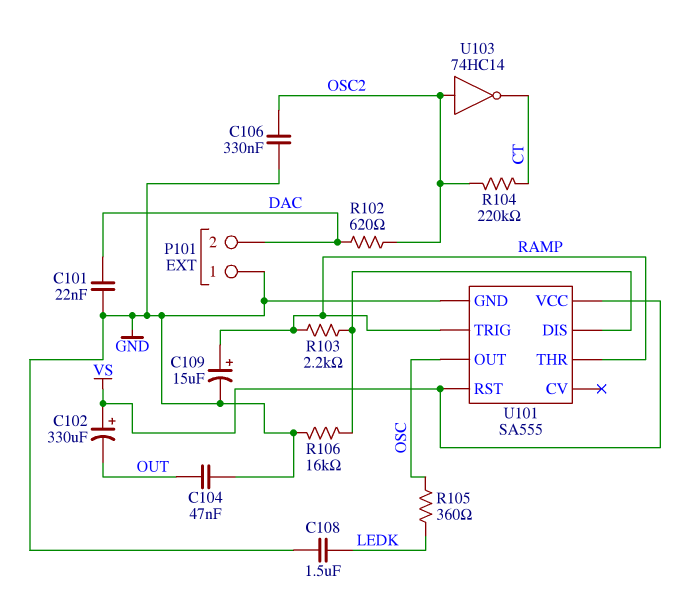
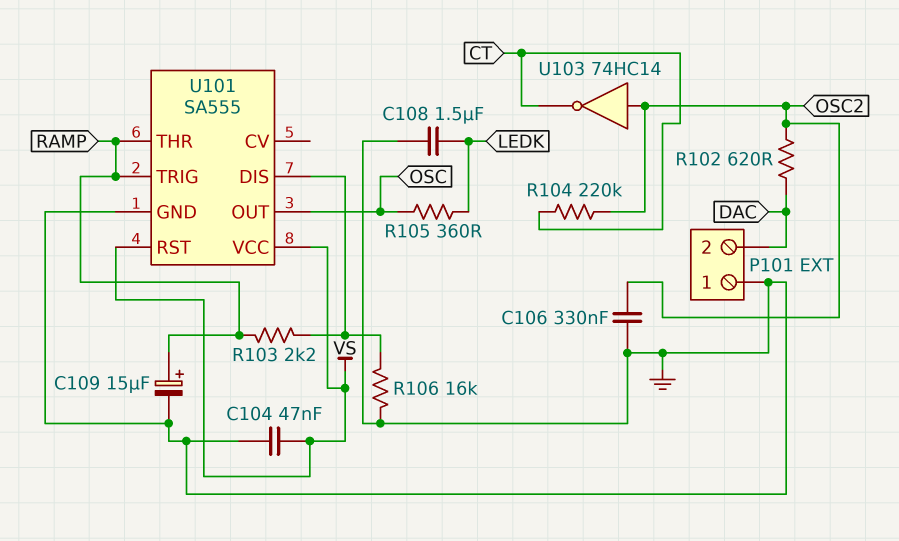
C101: 22nF (DAC, GND) -> none
C102: 330uF (plus VS, minus OUT) -> none
C104: 47nF (GND, OUT) -> 47nF (GND, VS)

